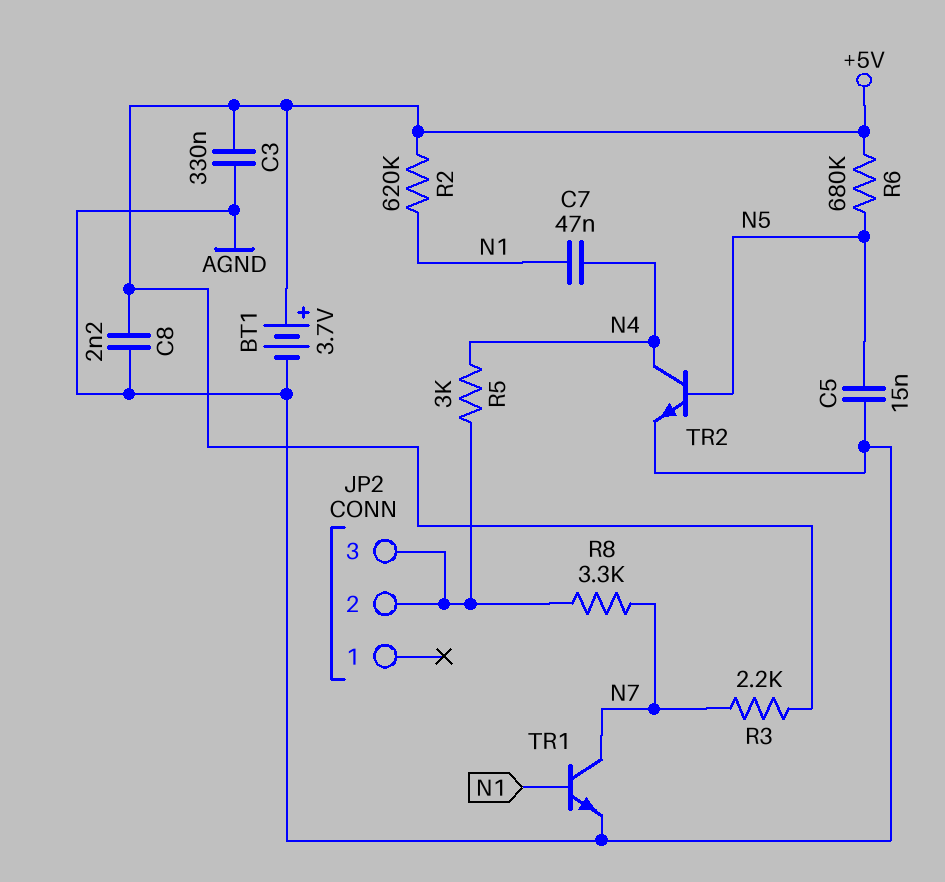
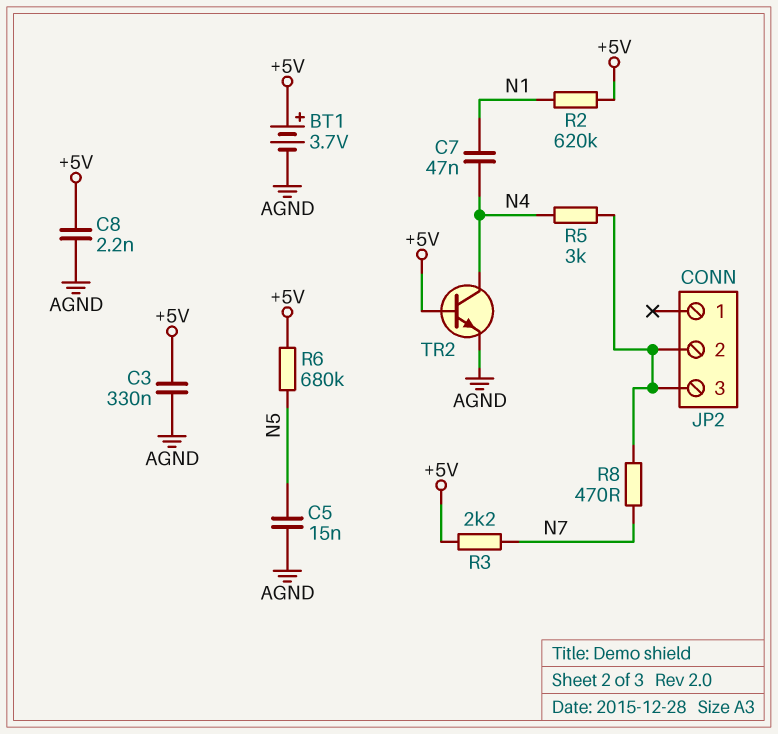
R8: 3.3k (JP2/2, N7) -> 470 (JP2/2, N7)
TR1: NPN (B N1, C N7, E AGND) -> none
TR2: NPN (B N5, C N4, E AGND) -> NPN (B +5V, C N4, E AGND)

